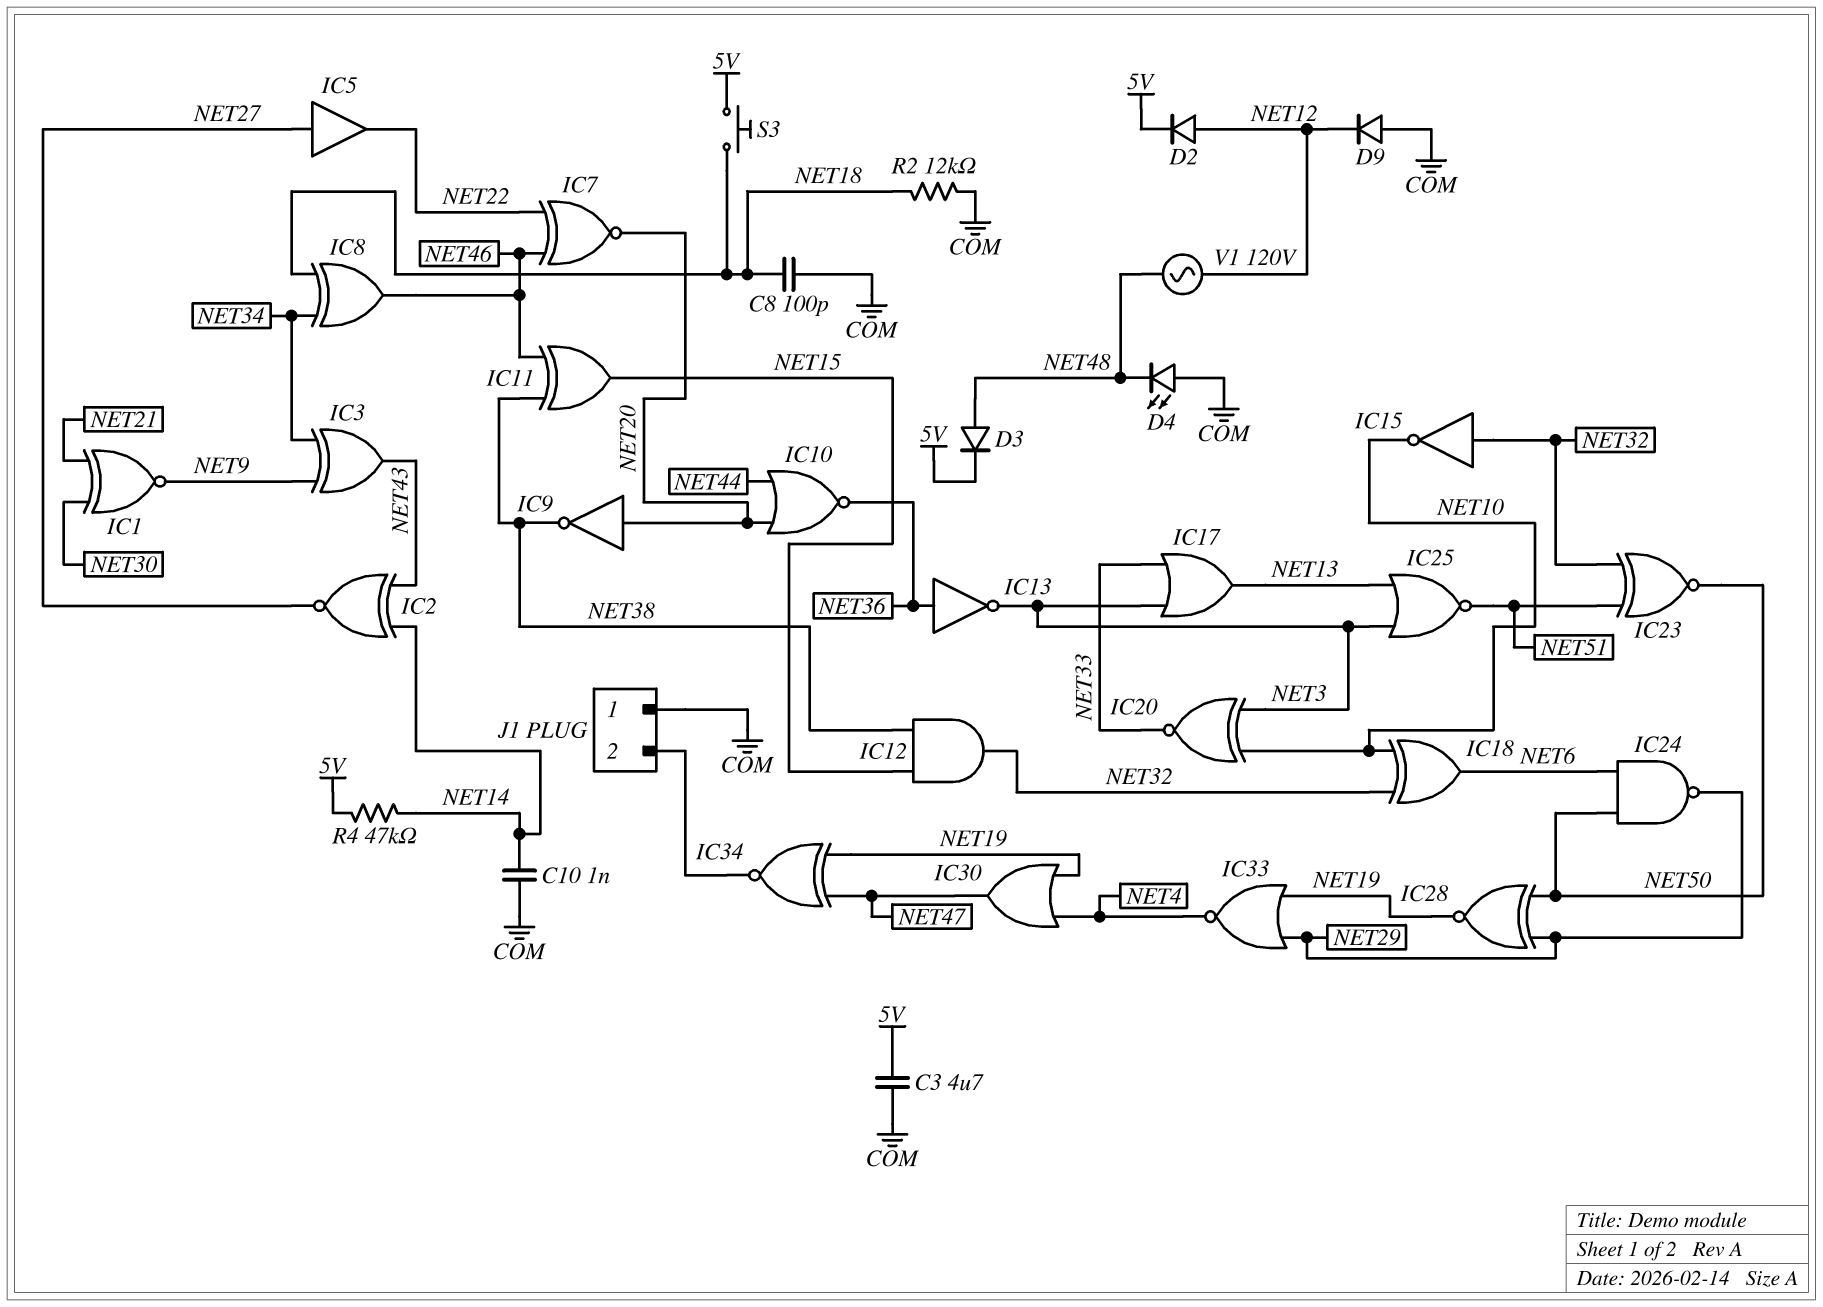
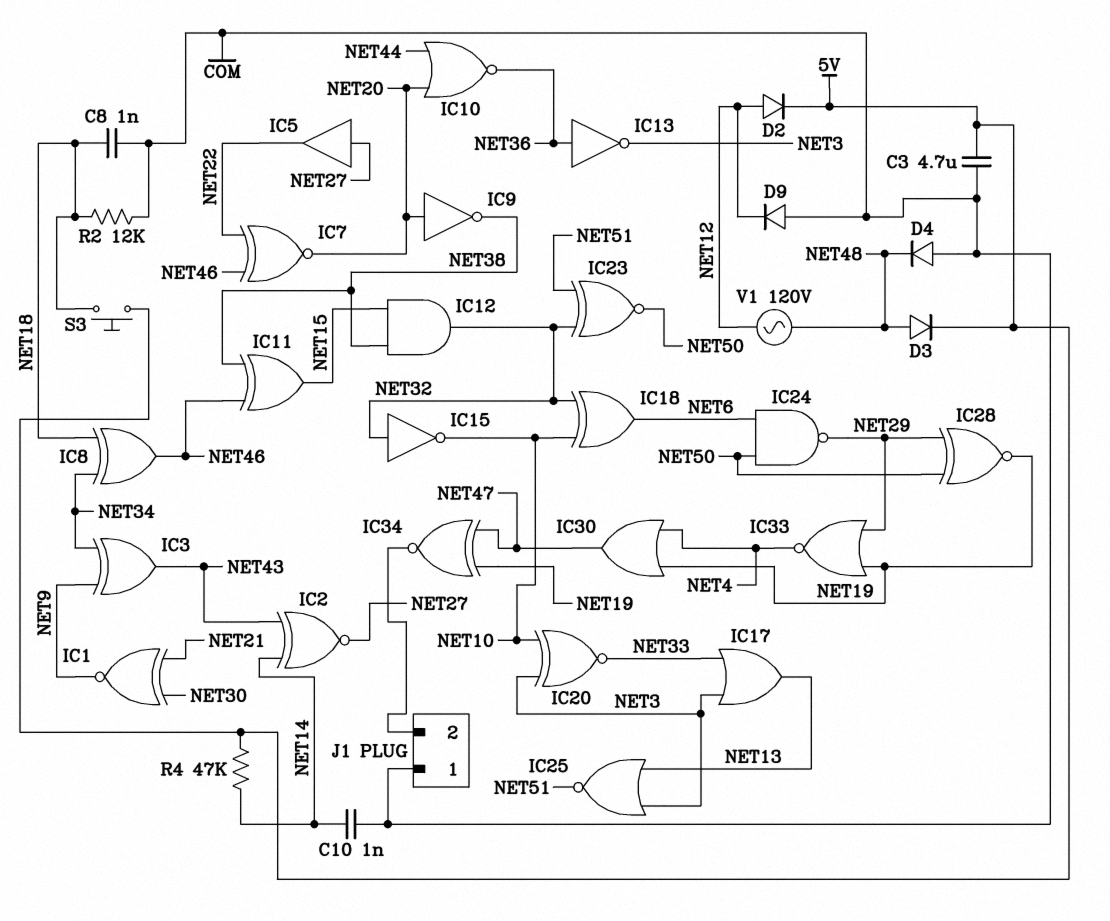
C8: 100pF (COM, NET18) -> 1nF (COM, NET18)
D4: LED (A COM, K NET48) -> diode (A COM, K NET48)

